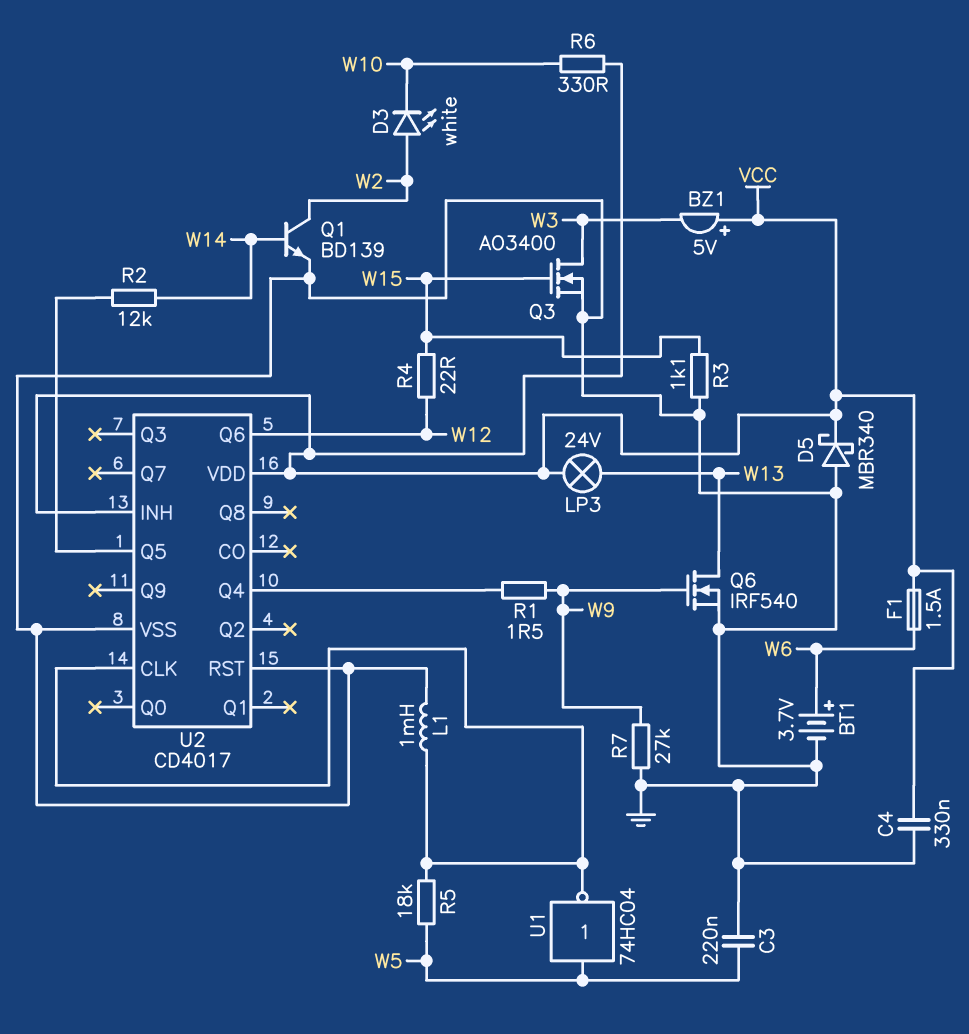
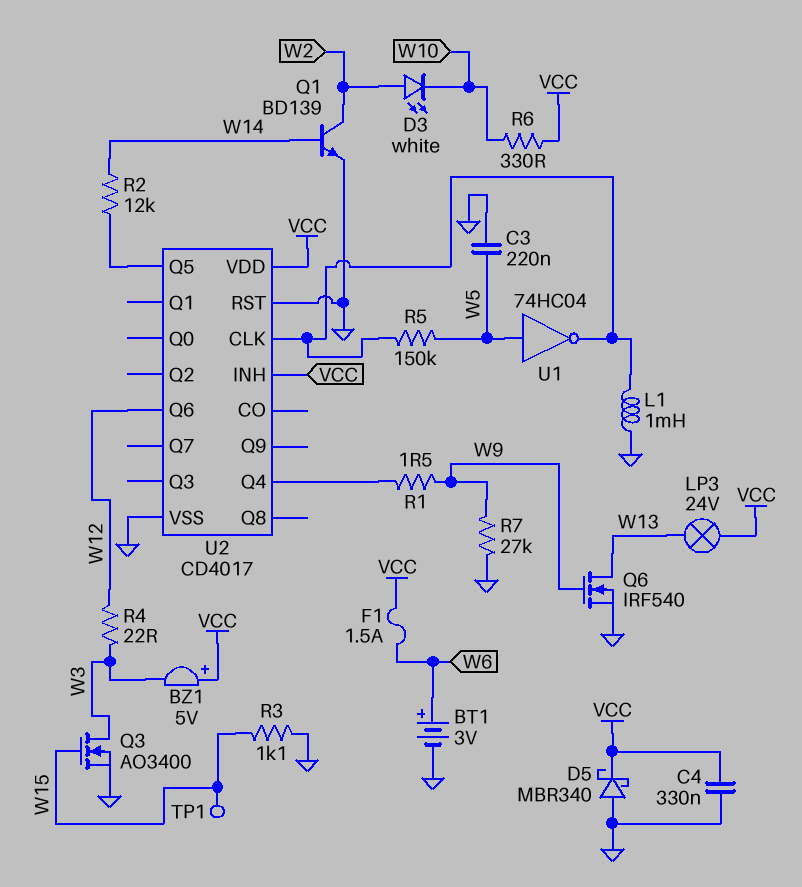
BT1: 3.7V (plus W6, minus GND) -> 3V (plus W6, minus GND)
R4: 22 (W12, W15) -> 22 (W3, W12)
R5: 18k (U2/CLK, W5) -> 150k (U2/CLK, W5)
TP1: none -> test point (W15)

